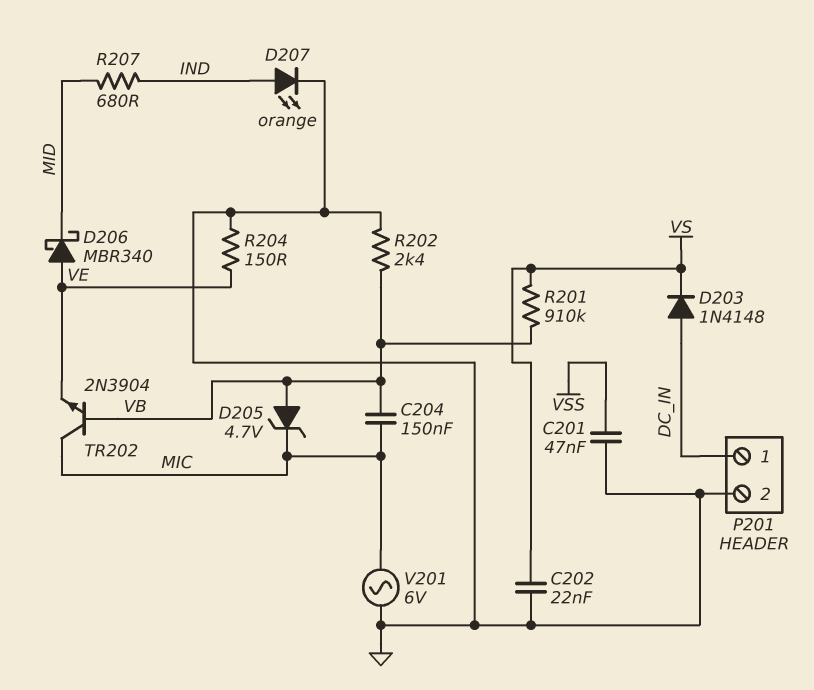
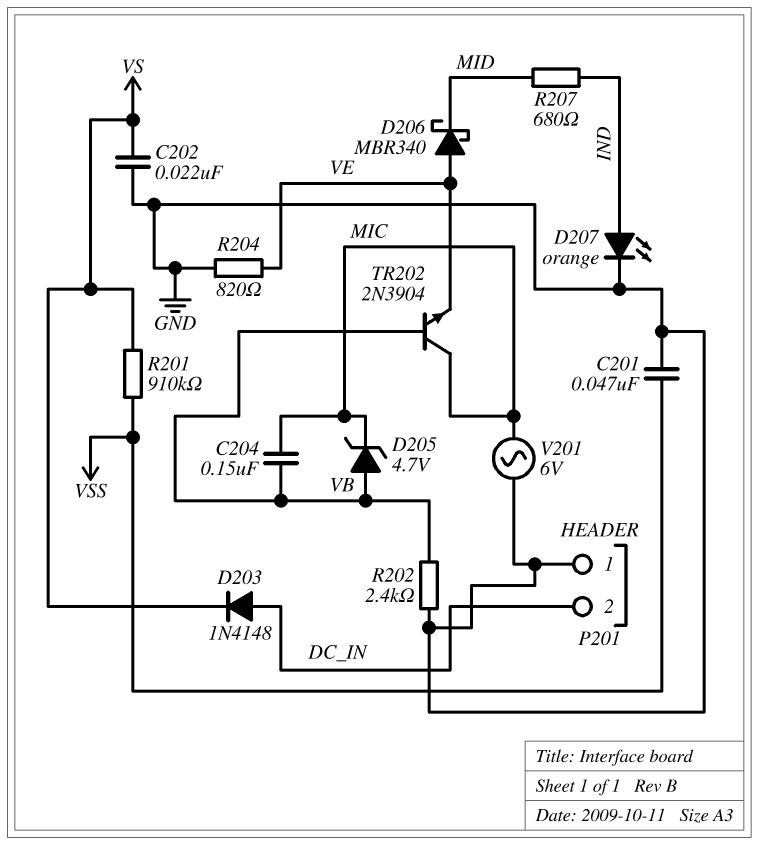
P201 pin 1: DC_IN -> GND
P201 pin 2: GND -> DC_IN
R201: 910k (VB, VS) -> 910k (VS, VSS)
R204: 150 (GND, VE) -> 820 (GND, VE)

